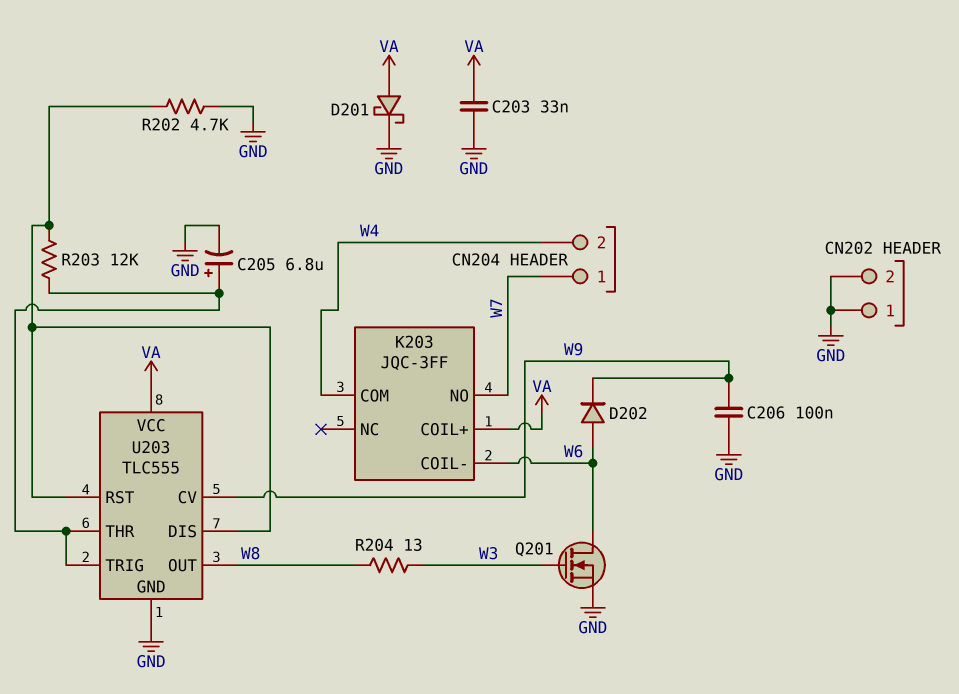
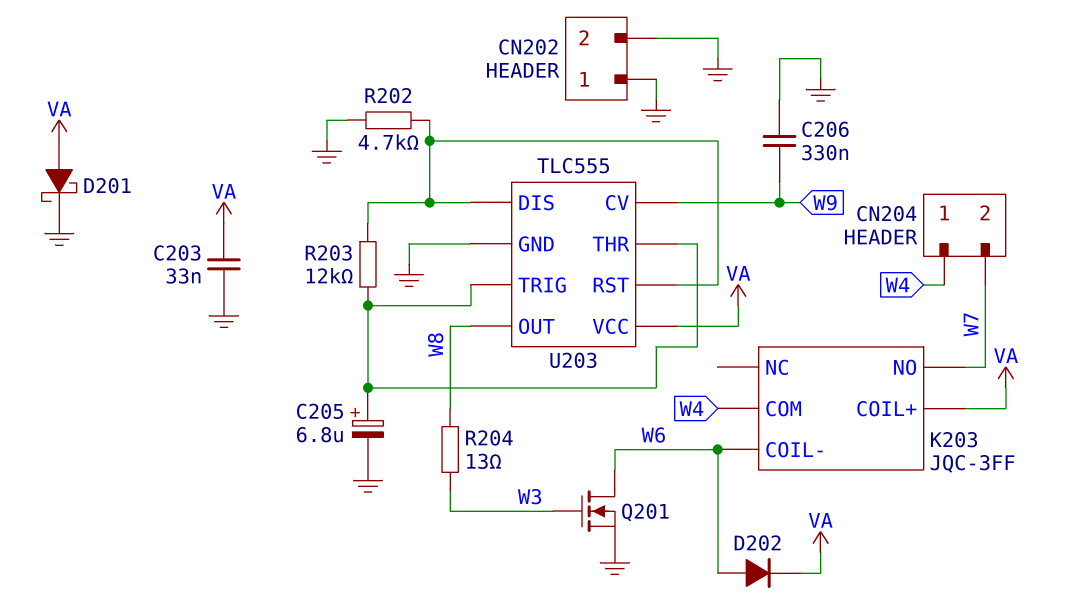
C206: 100nF (GND, W9) -> 330nF (GND, W9)
CN204 pin 1: W7 -> W4
CN204 pin 2: W4 -> W7
D202: diode (A W6, K W9) -> diode (A W6, K VA)

